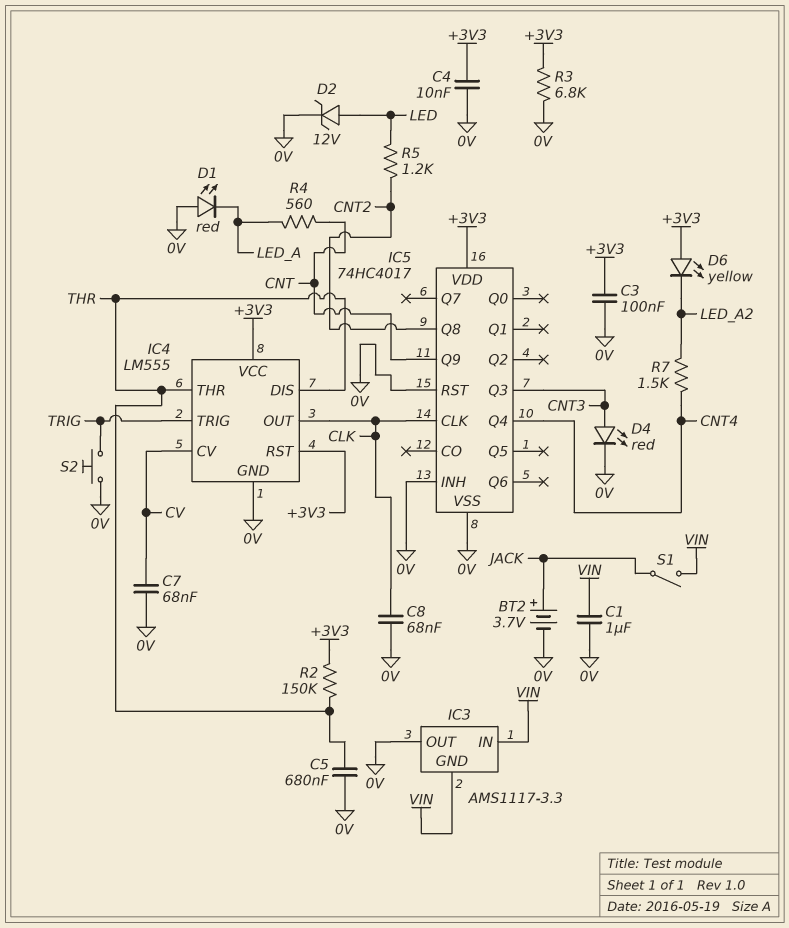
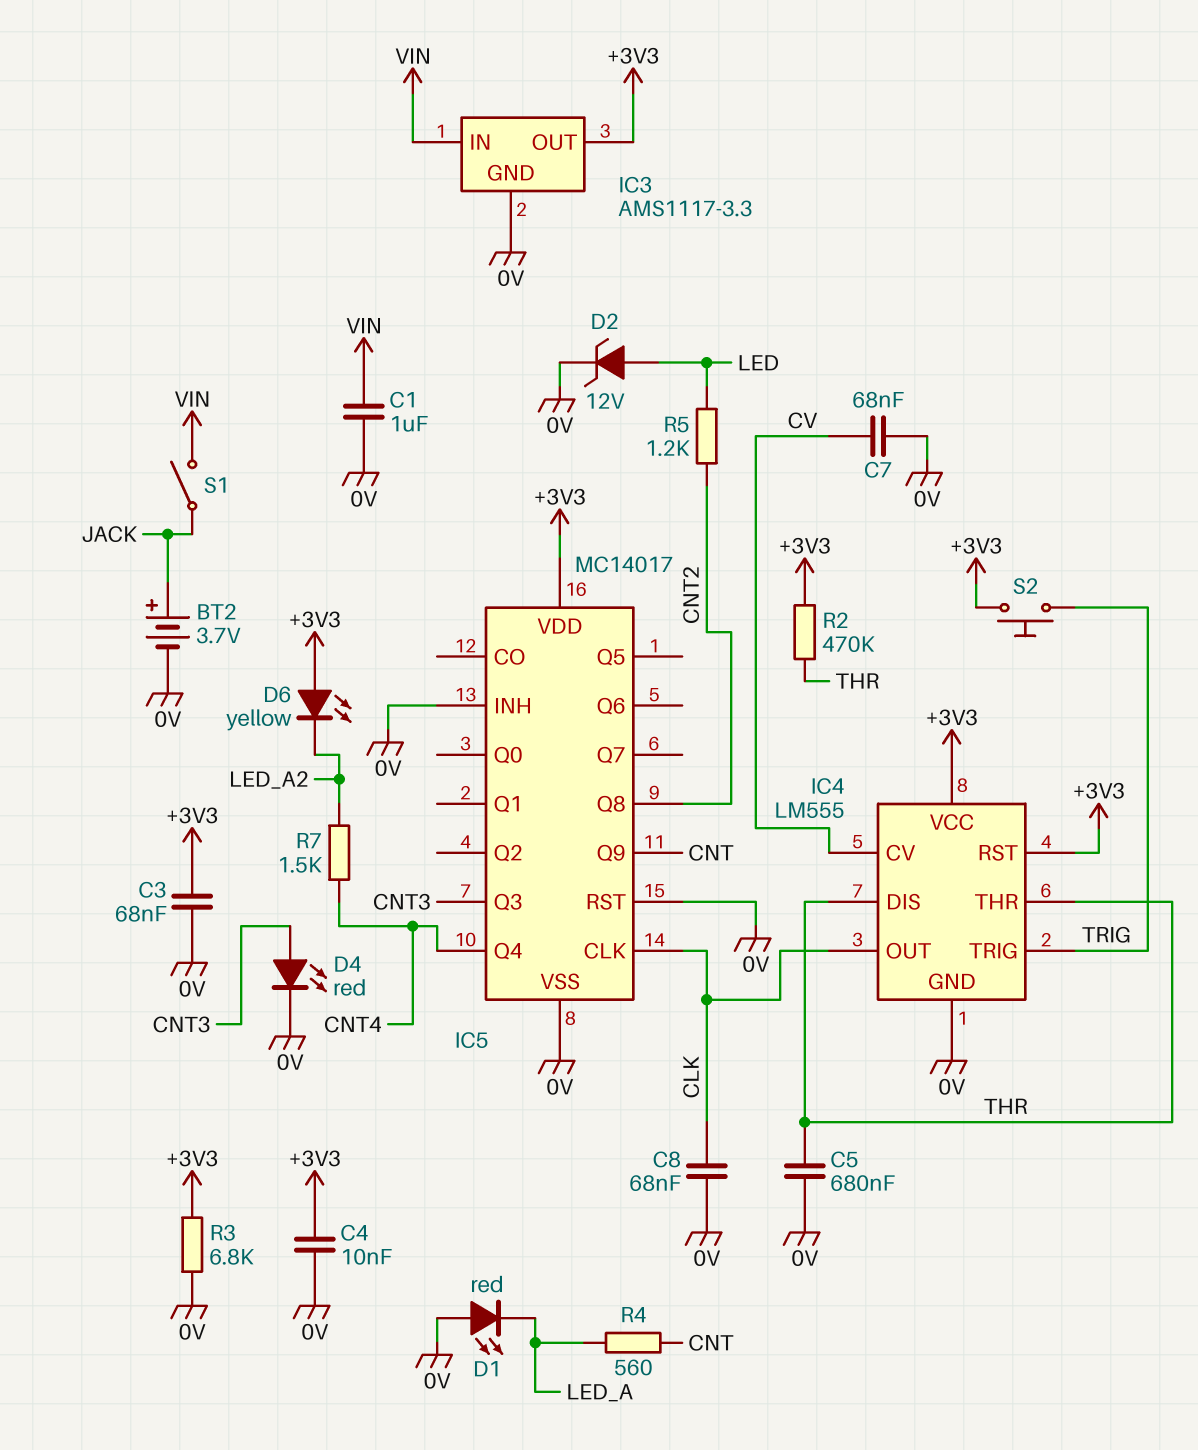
C3: 100nF (+3V3, 0V) -> 68nF (+3V3, 0V)
IC3 pin GND: VIN -> 0V
IC3 pin OUT: 0V -> +3V3
IC5: 74HC4017 -> MC14017
R2: 150k (+3V3, THR) -> 470k (+3V3, THR)
S2: button (0V, TRIG) -> button (+3V3, TRIG)

